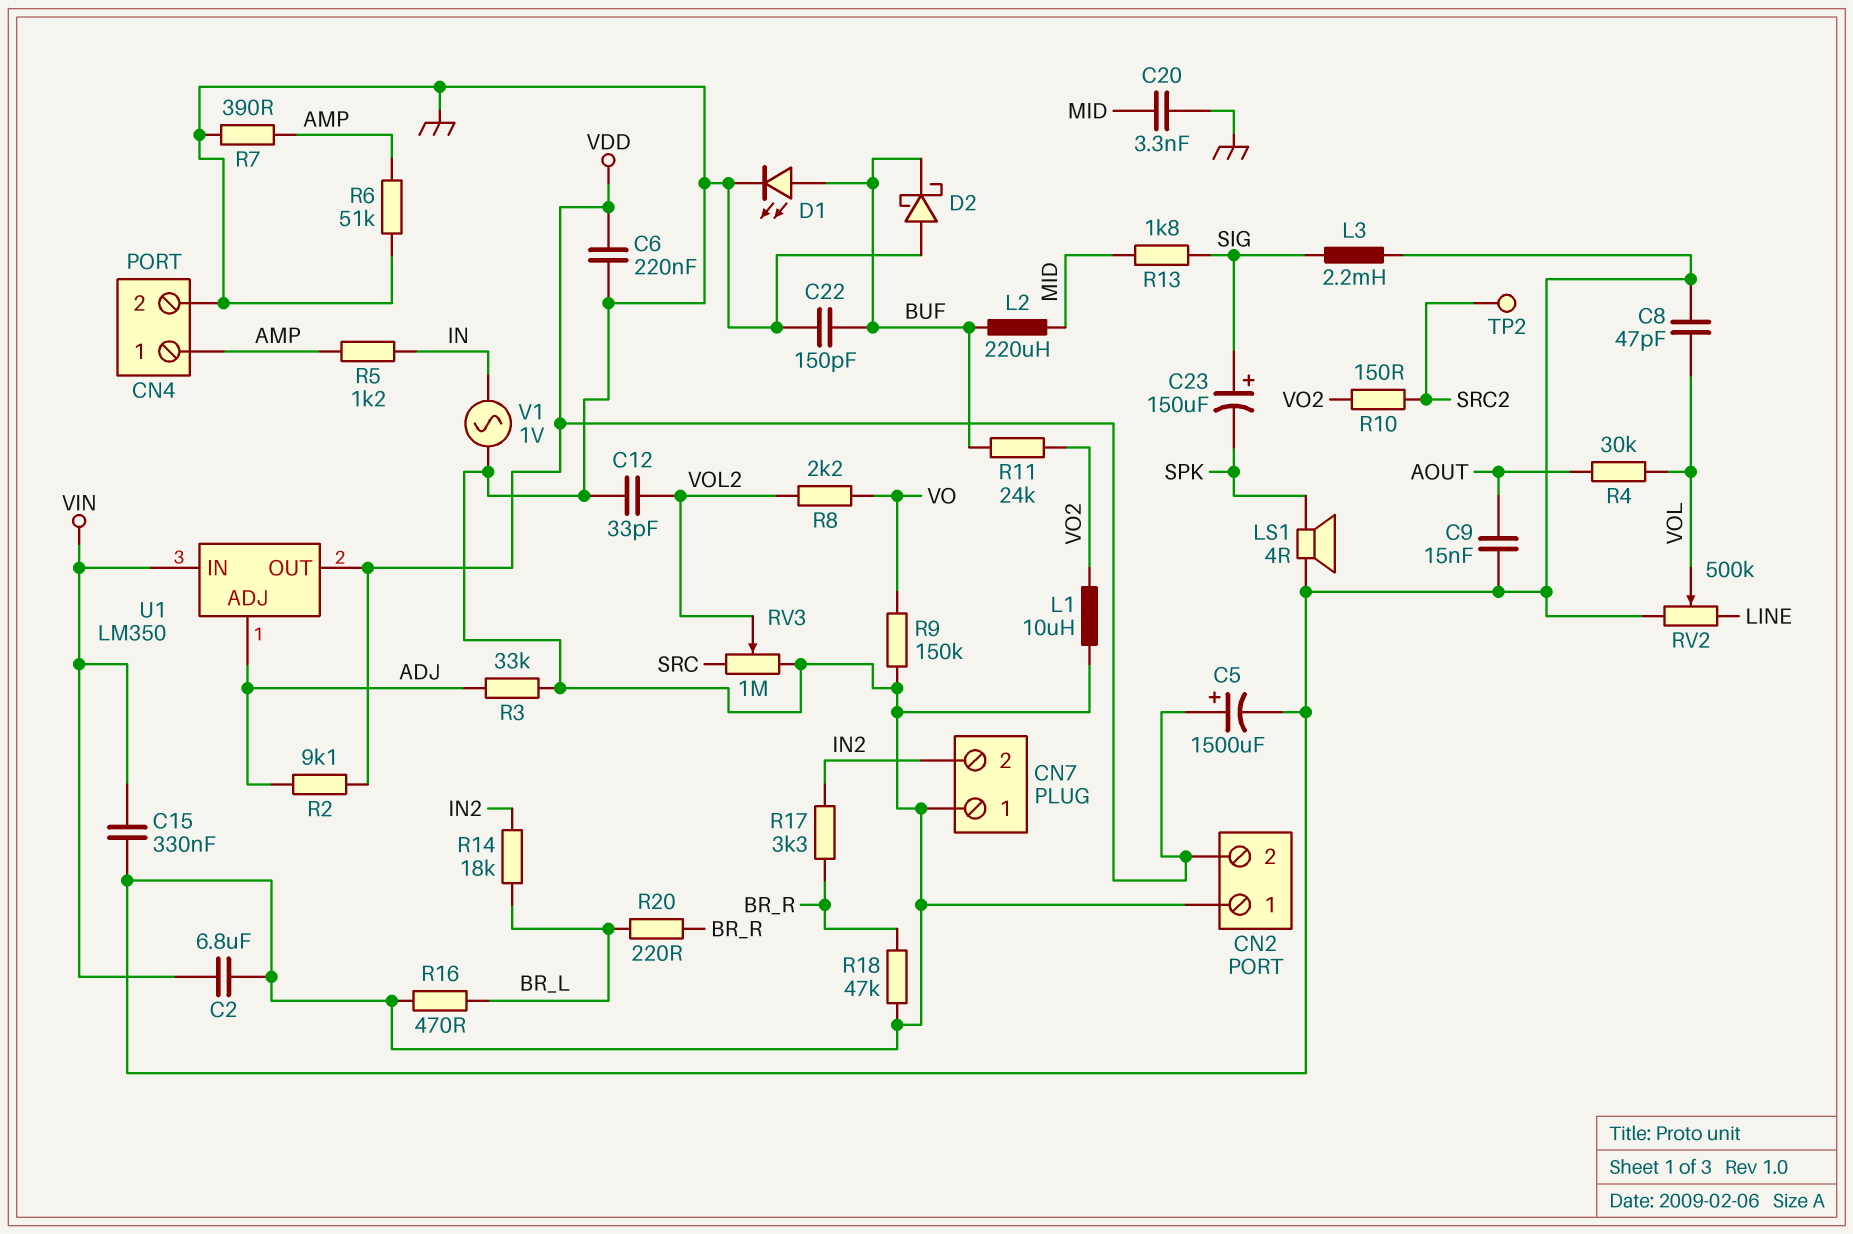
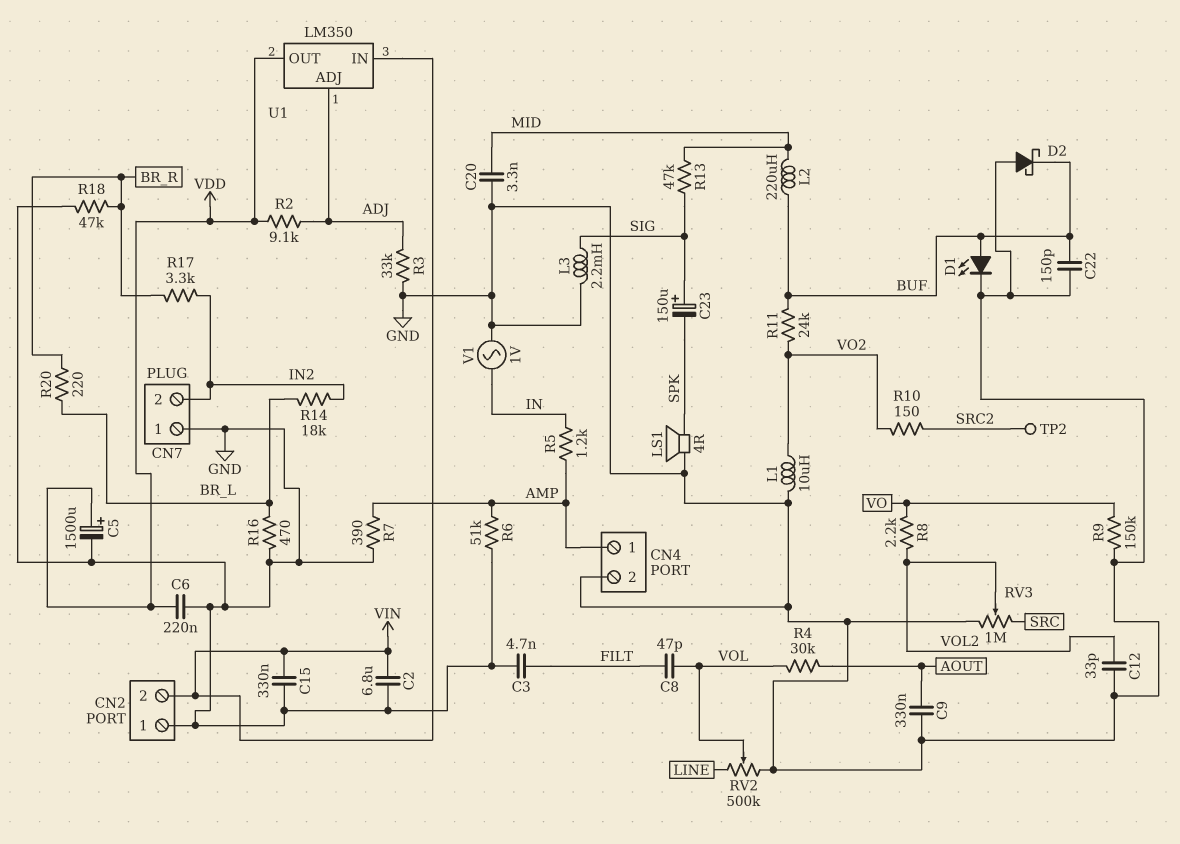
C3: none -> 4.7nF (FILT, GND)
C8: 47pF (GND, VOL) -> 47pF (FILT, VOL)
C9: 15nF (AOUT, GND) -> 330nF (AOUT, GND)
CN2 pin 2: VDD -> VIN
R13: 1.8k (MID, SIG) -> 47k (MID, SIG)

